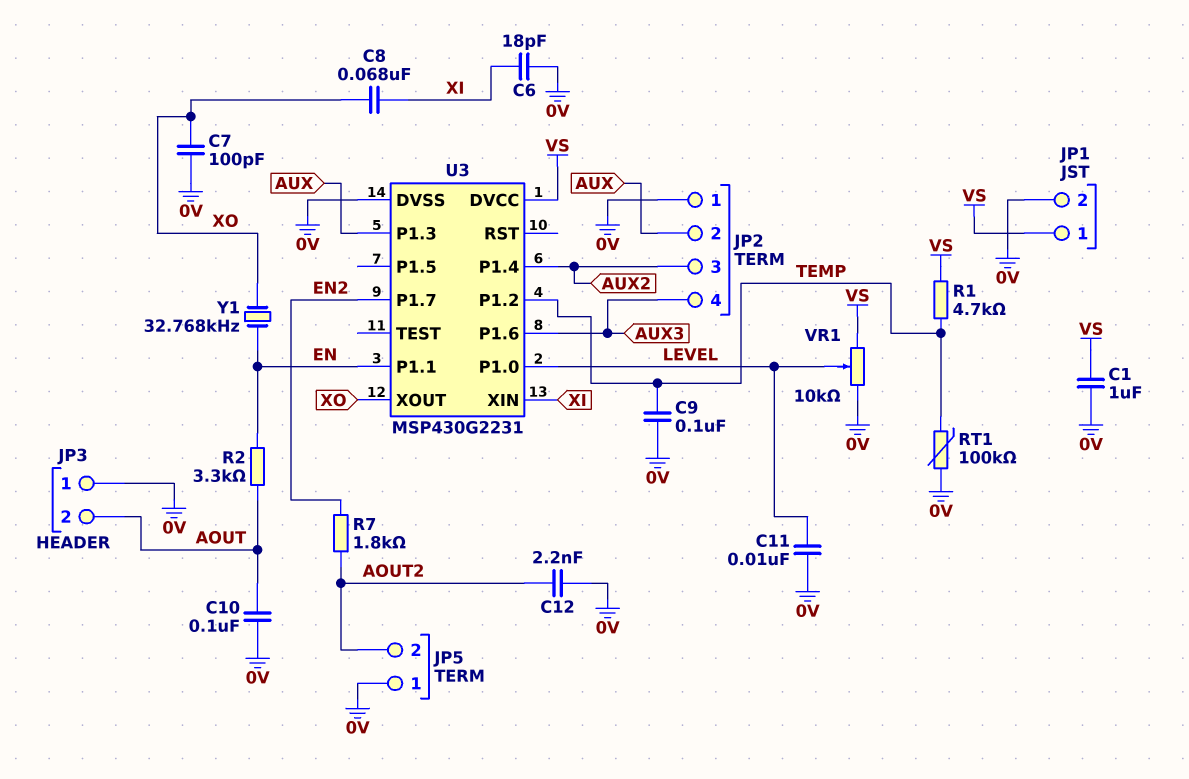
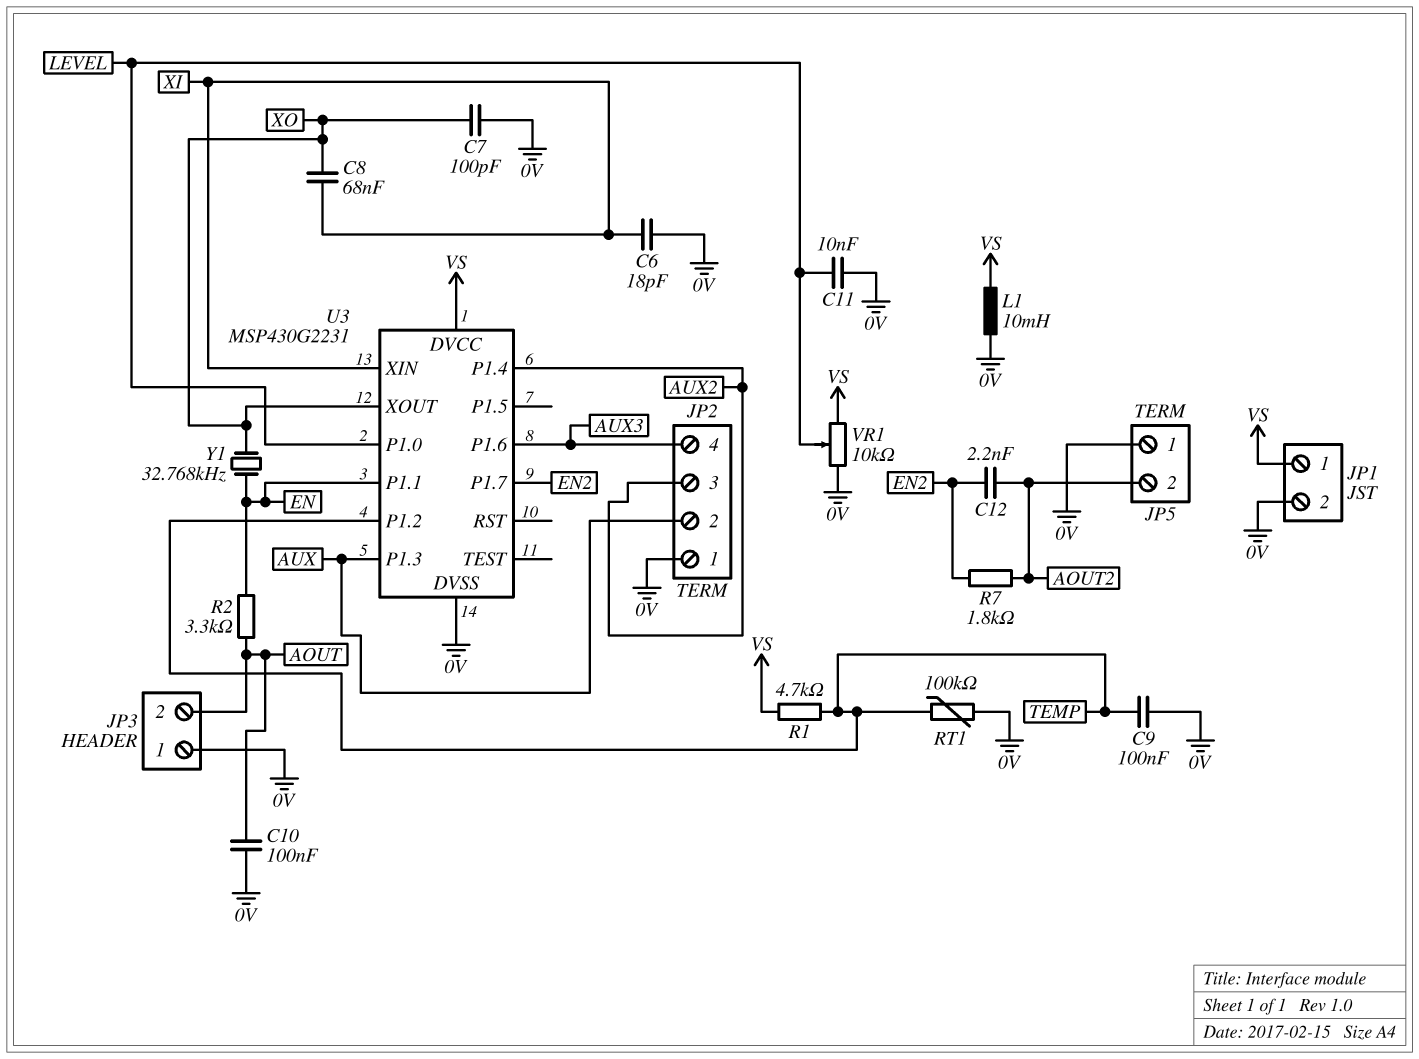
C1: 1uF (0V, VS) -> none
C12: 2.2nF (0V, AOUT2) -> 2.2nF (AOUT2, EN2)
L1: none -> 10mH (0V, VS)

